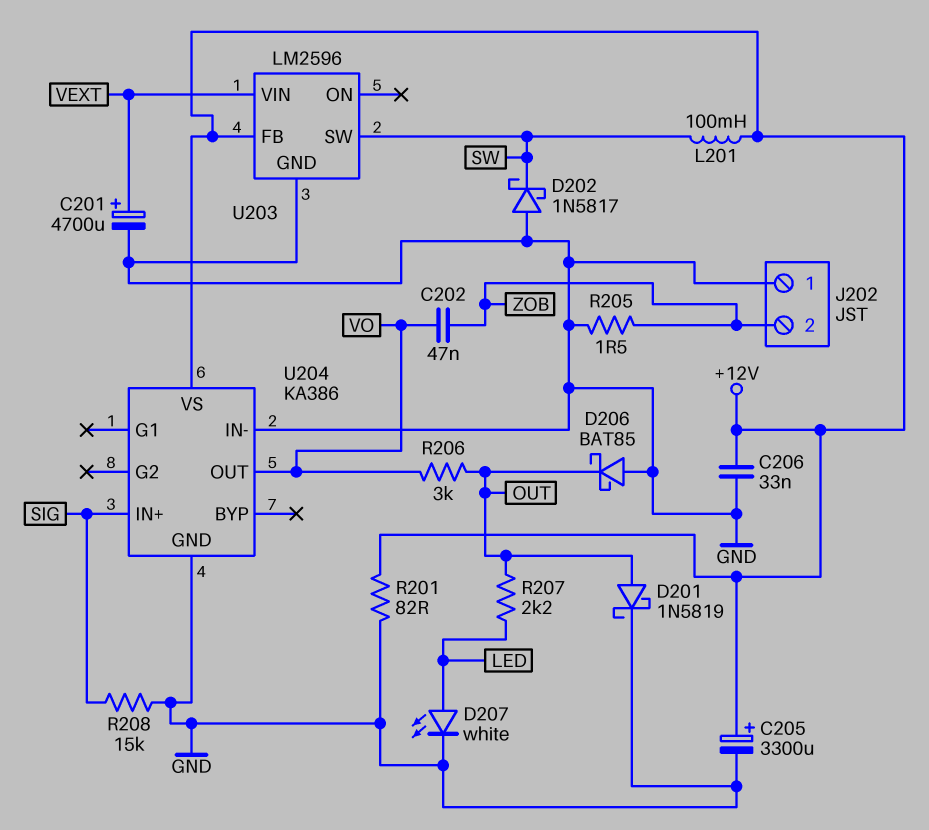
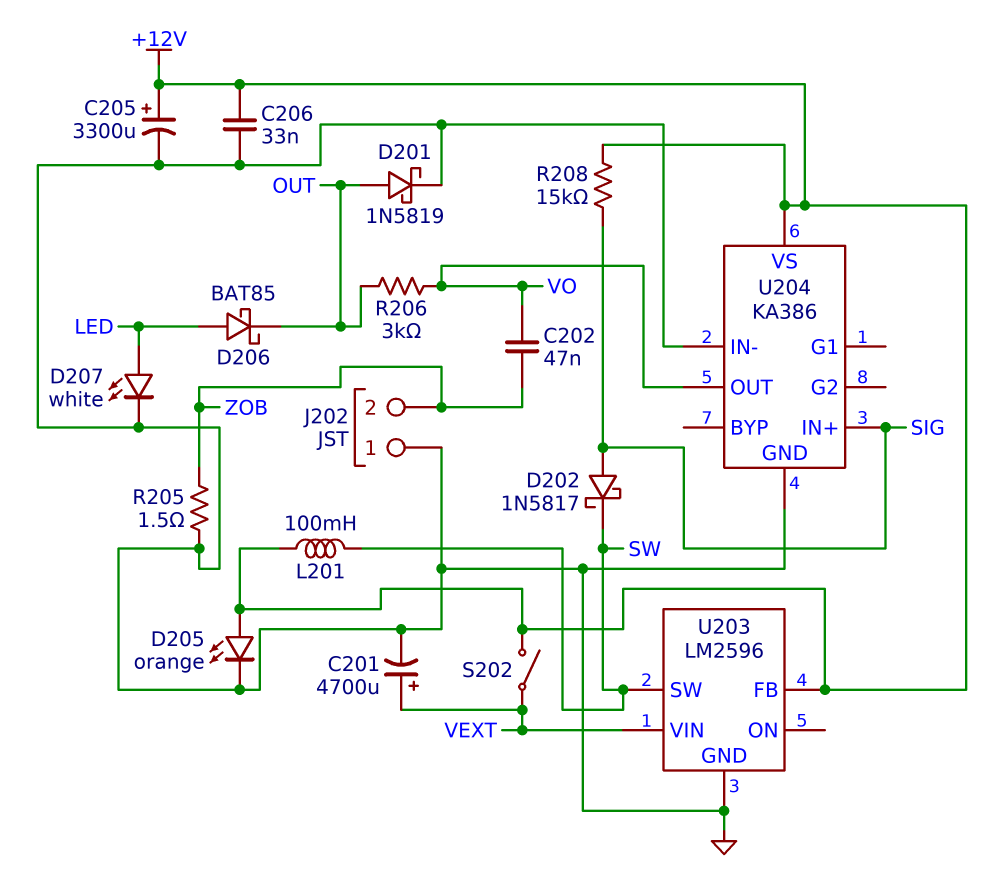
D202: schottky 1N5817 (A GND, K SW) -> schottky 1N5817 (A SIG, K SW)
D205: none -> LED orange (A +12V, K GND)
D206: schottky BAT85 (A GND, K OUT) -> schottky BAT85 (A LED, K OUT)
R201: 82 (+12V, GND) -> none
R207: 2.2k (LED, OUT) -> none
R208: 15k (GND, SIG) -> 15k (+12V, SIG)
S202: none -> switch (+12V, VEXT)

